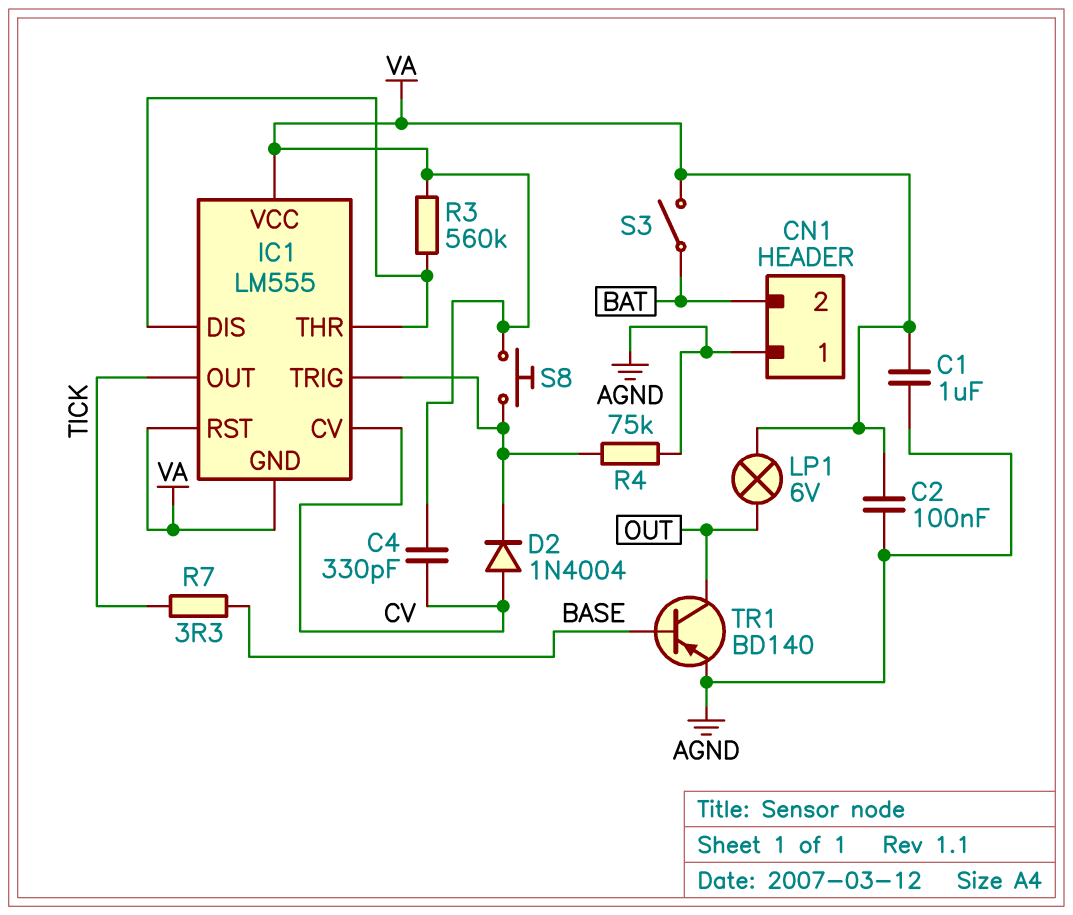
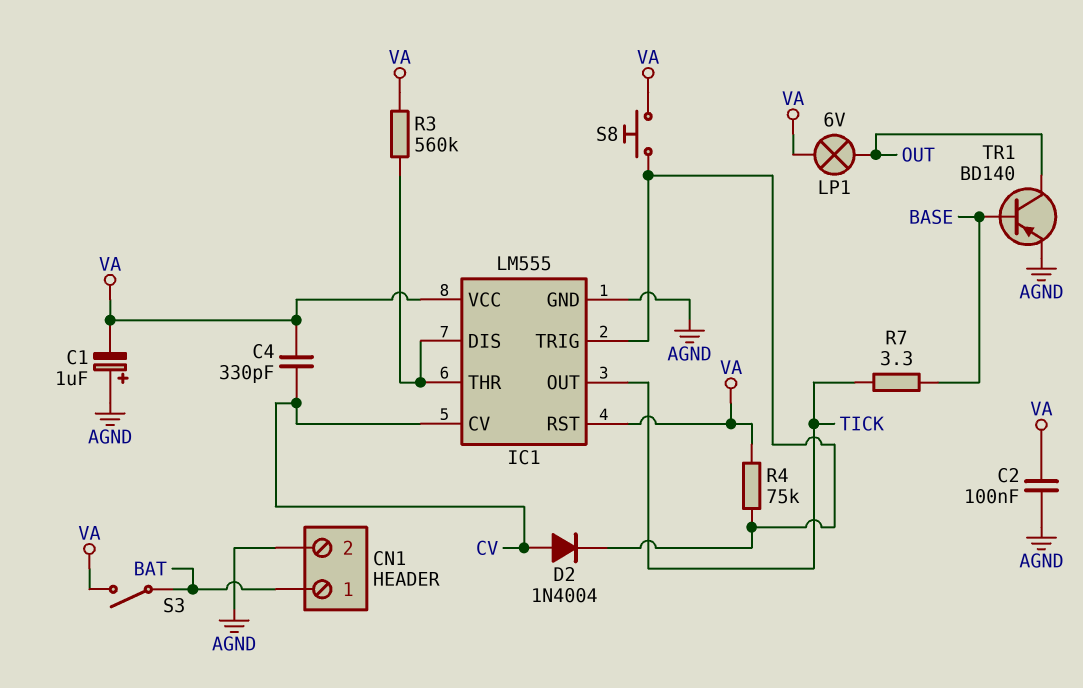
C1: 1uF (AGND, VA) -> 1uF (plus AGND, minus VA)
CN1 pin 1: AGND -> BAT
CN1 pin 2: BAT -> AGND
IC1 pin GND: VA -> AGND
R4: 75k (AGND, IC1/TRIG) -> 75k (IC1/TRIG, VA)

